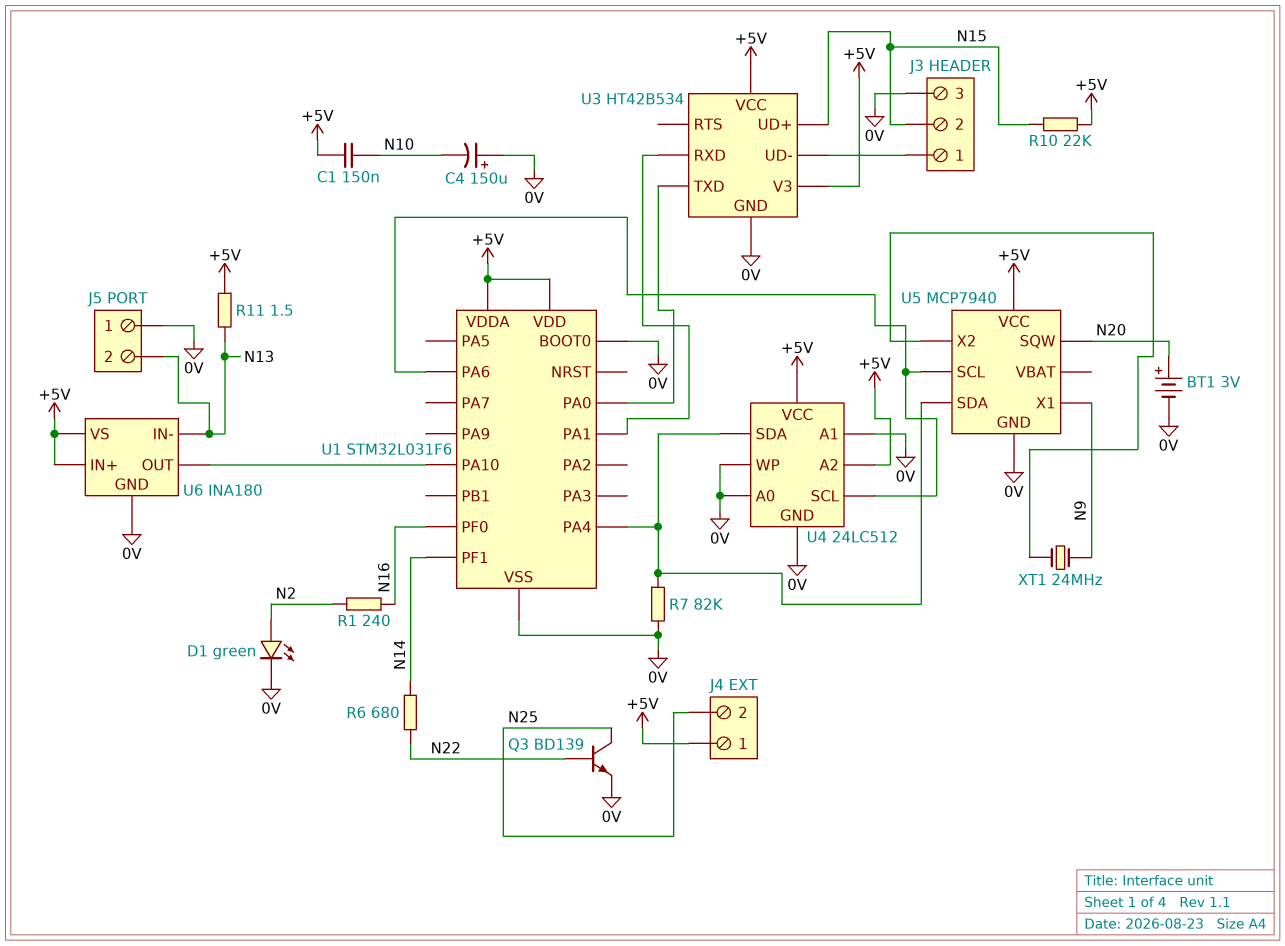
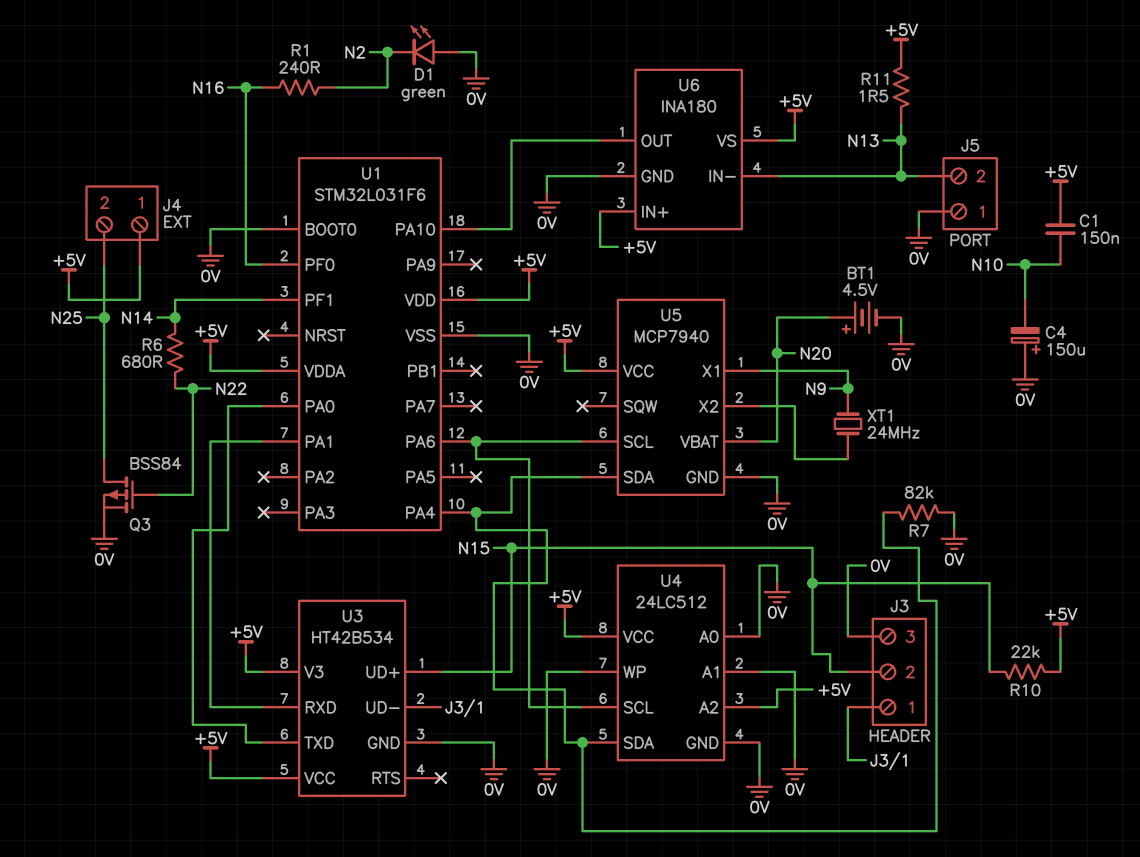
BT1: 3V (plus N20, minus 0V) -> 4.5V (plus N20, minus 0V)
D1: LED green (A N2, K 0V) -> LED green (A 0V, K N2)
Q3: NPN BD139 (B N22, C N25, E 0V) -> PMOS BSS84 (G N22, D N25, S 0V)
U5 pin SQW: N20 -> none
U5 pin VBAT: none -> N20

